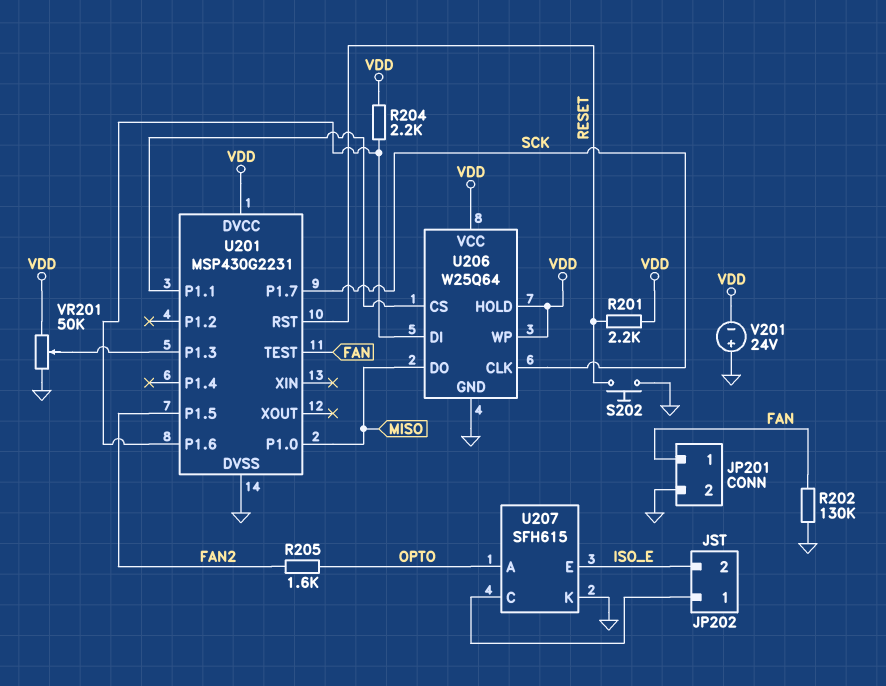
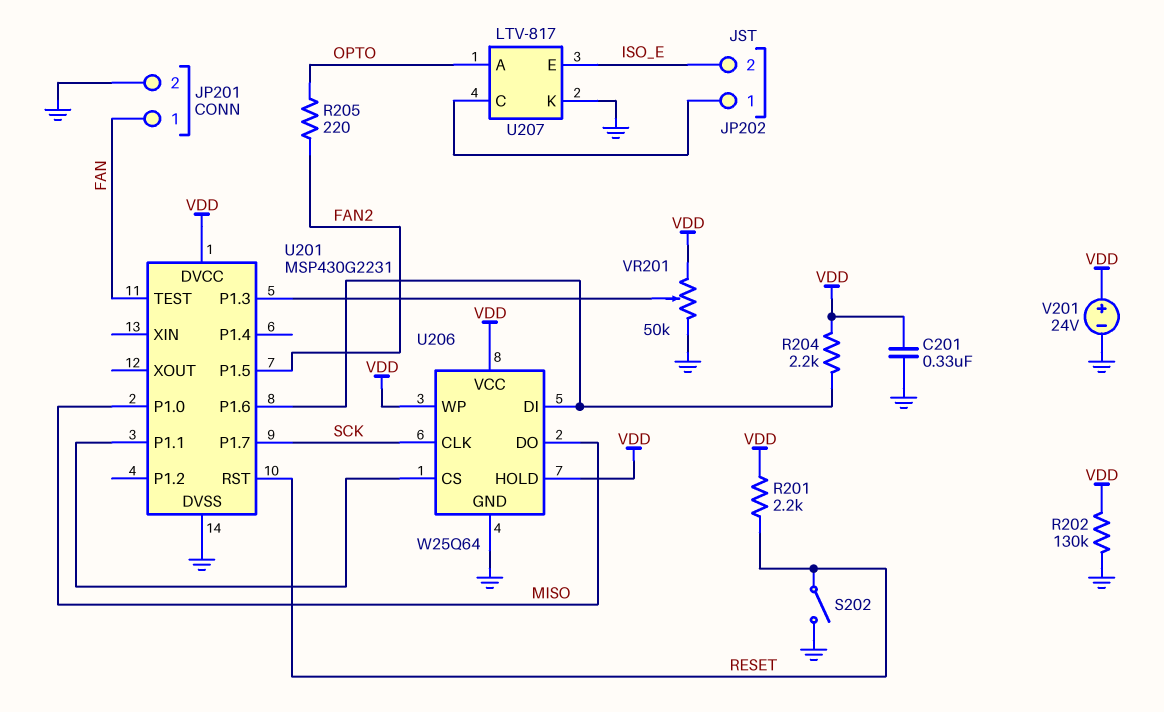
C201: none -> 330nF (GND, VDD)
R202: 130k (FAN, GND) -> 130k (GND, VDD)
R205: 1.6k (FAN2, OPTO) -> 220 (FAN2, OPTO)
S202: button (GND, RESET) -> switch (GND, RESET)
U207: SFH615 -> LTV-817
V201: 24V (plus GND, minus VDD) -> 24V (plus VDD, minus GND)

